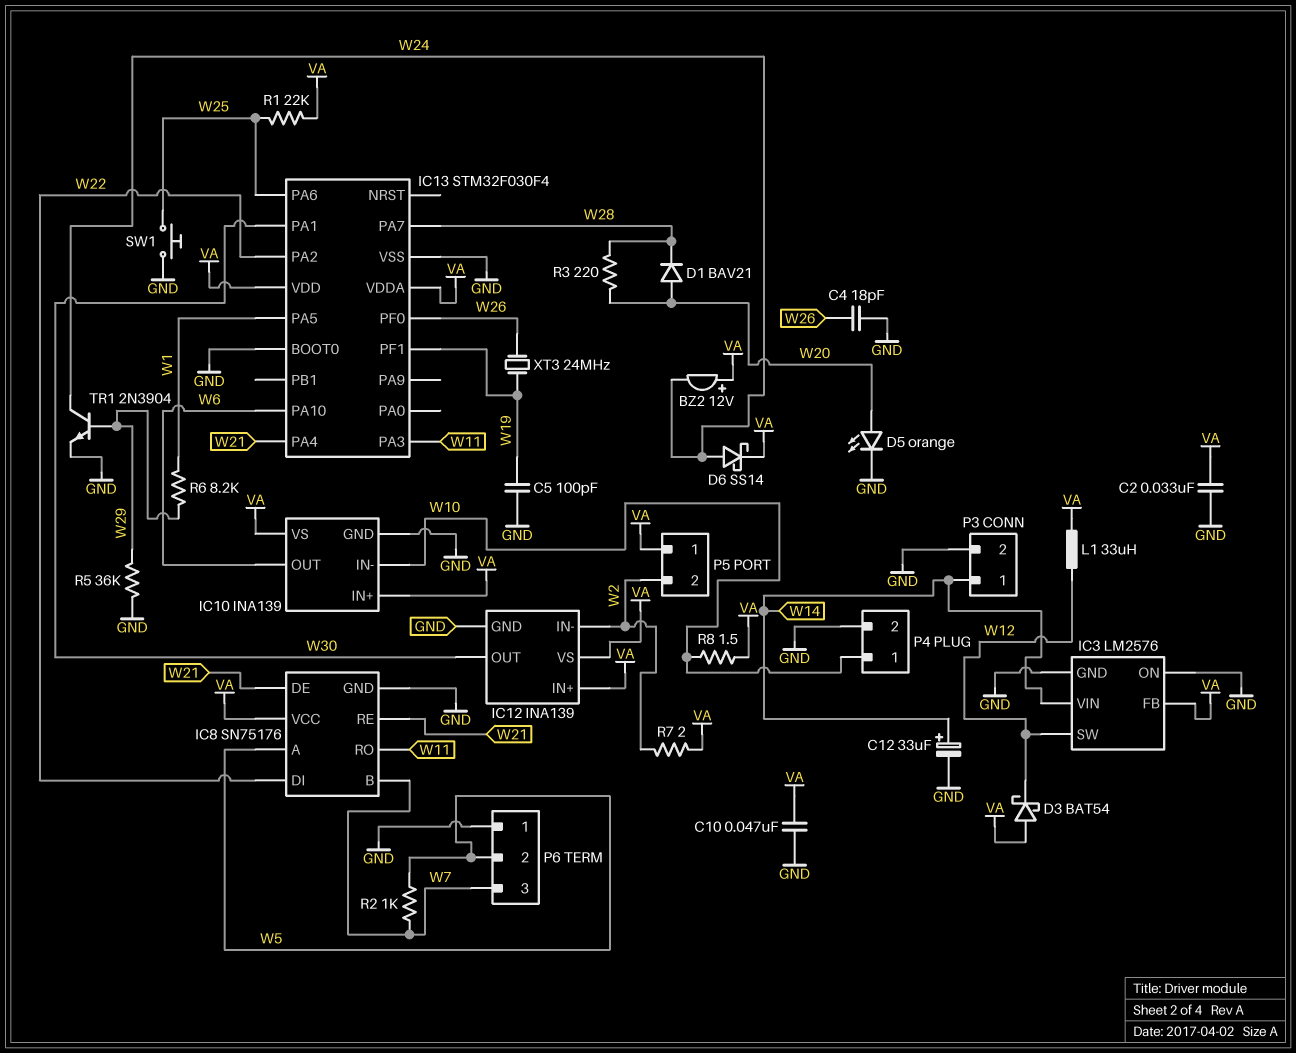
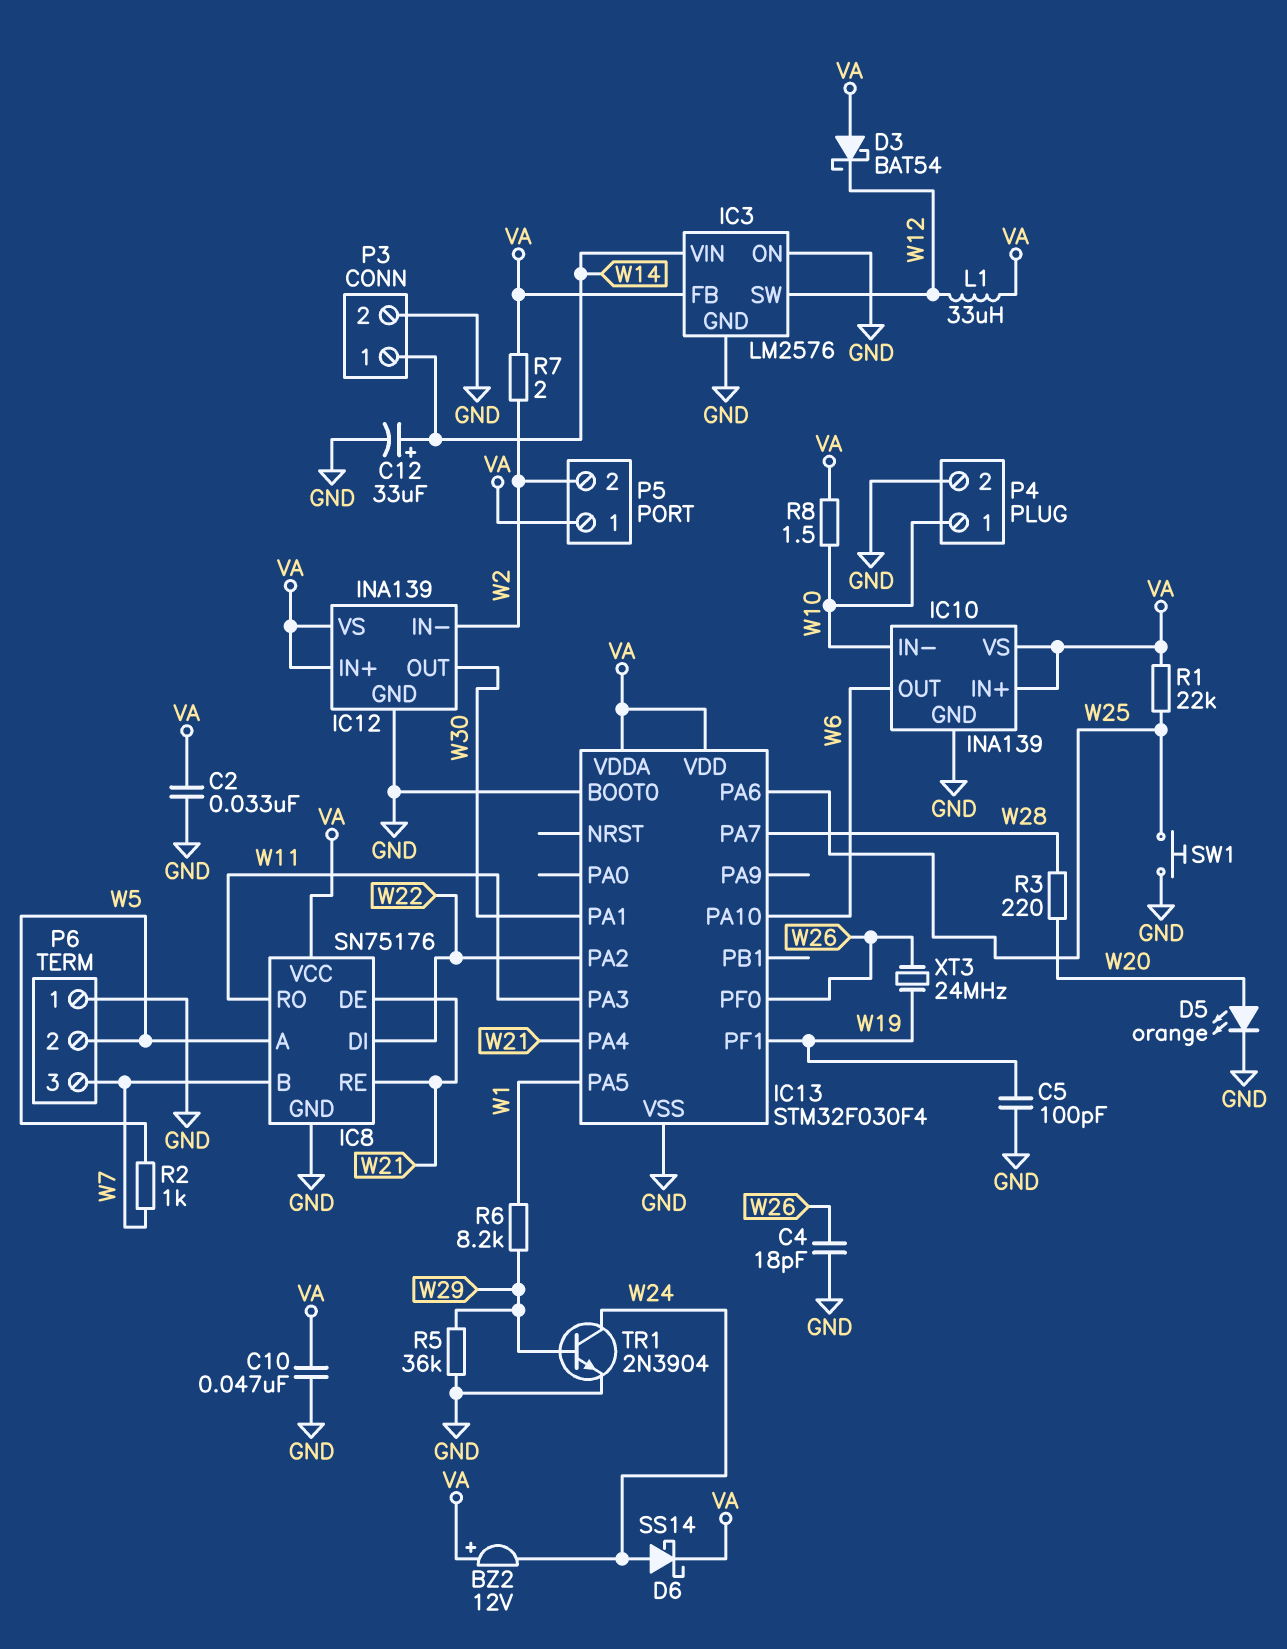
D1: diode BAV21 (A W20, K W28) -> none

